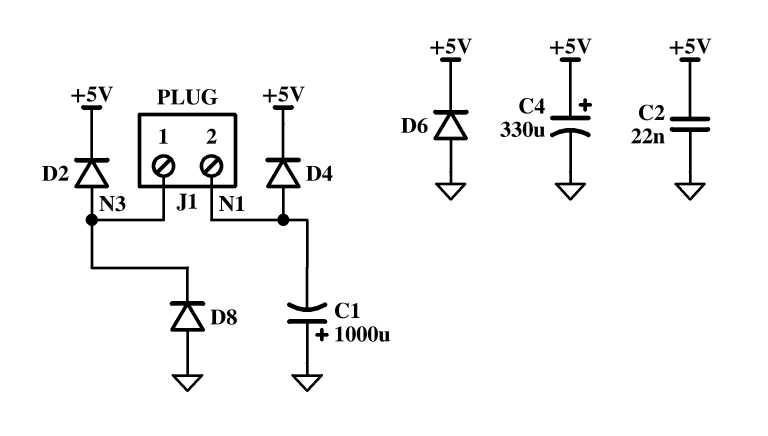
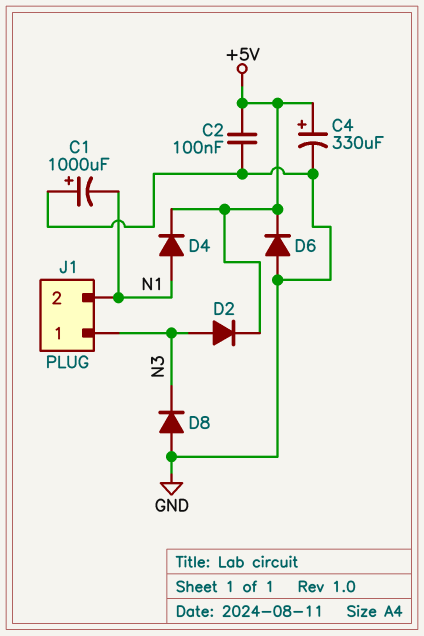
C2: 22nF (+5V, GND) -> 100nF (+5V, GND)

